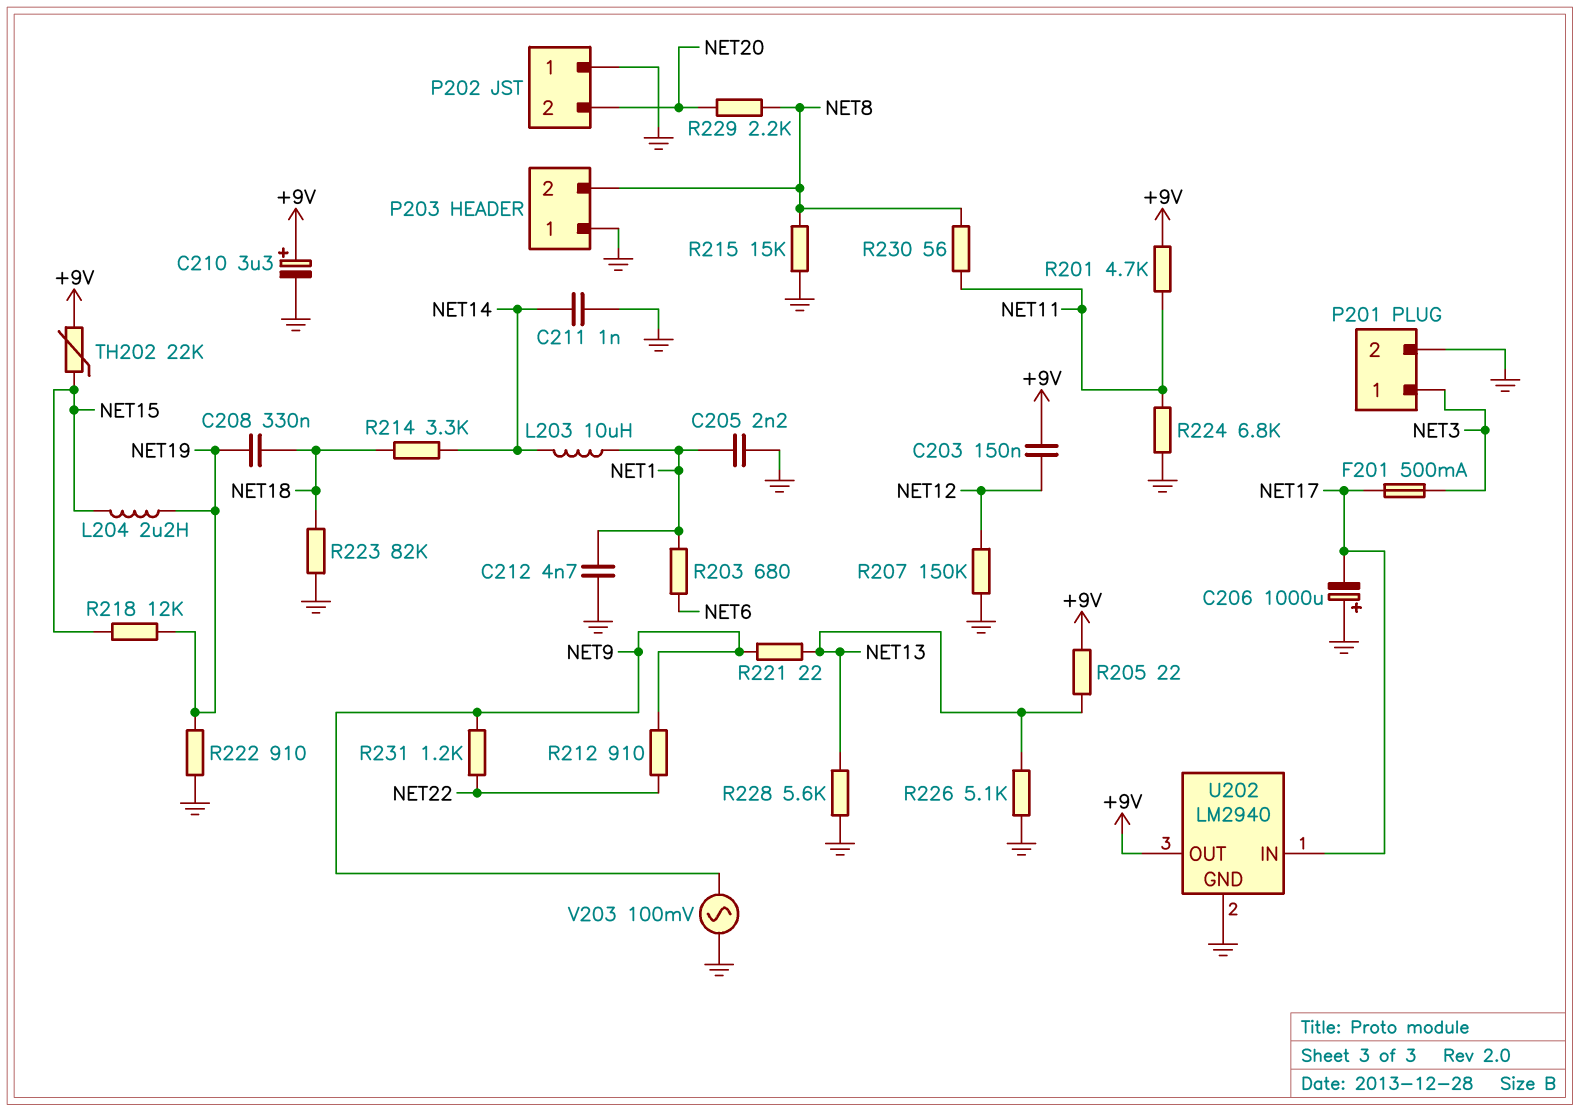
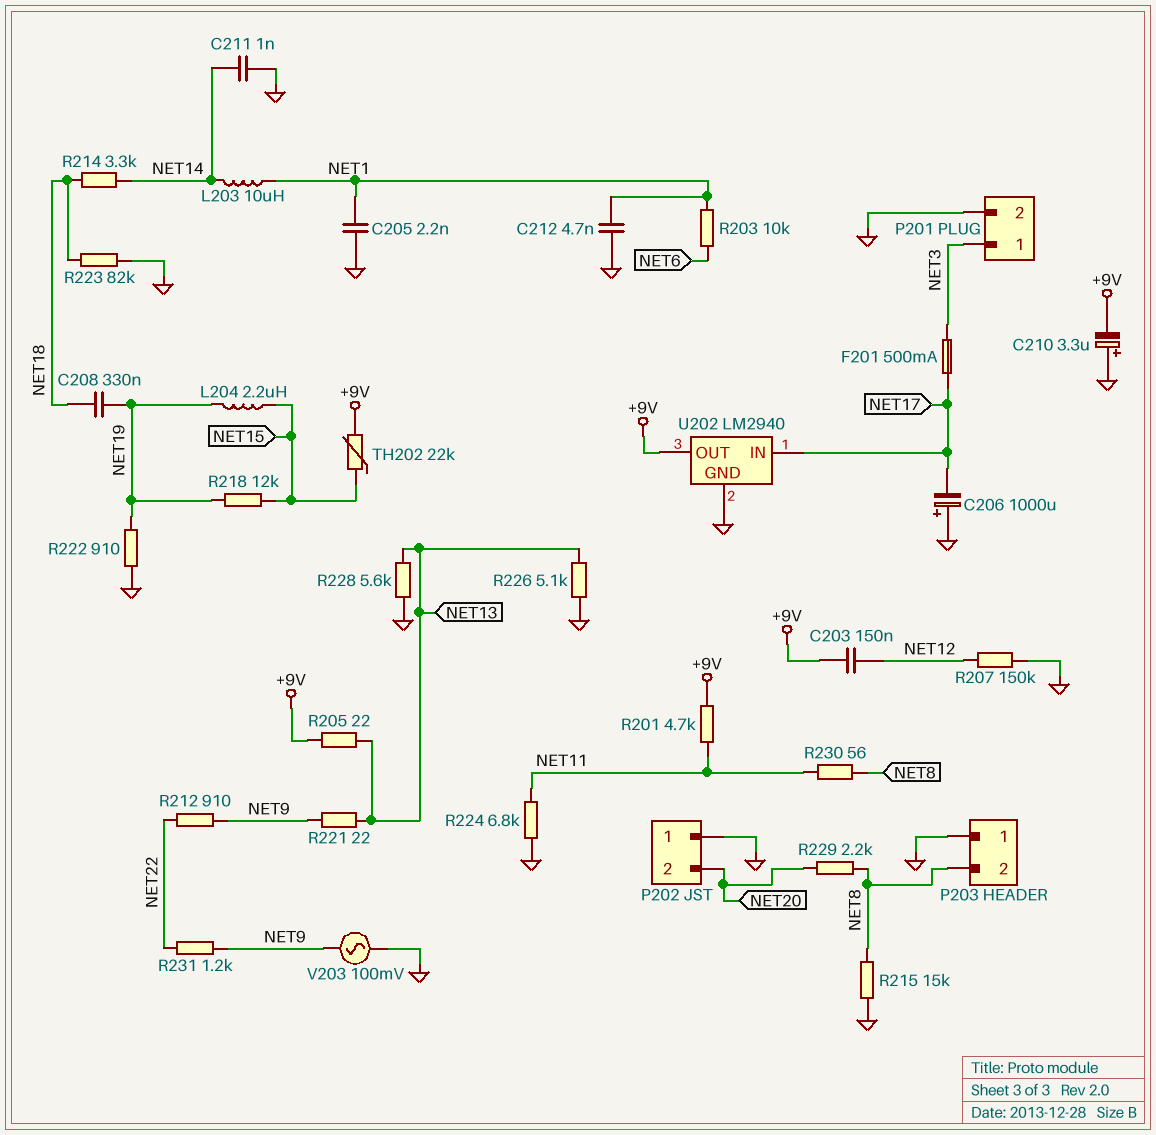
C210: 3.3uF (plus +9V, minus GND) -> 3.3uF (plus GND, minus +9V)
R203: 680 (NET1, NET6) -> 10k (NET1, NET6)

